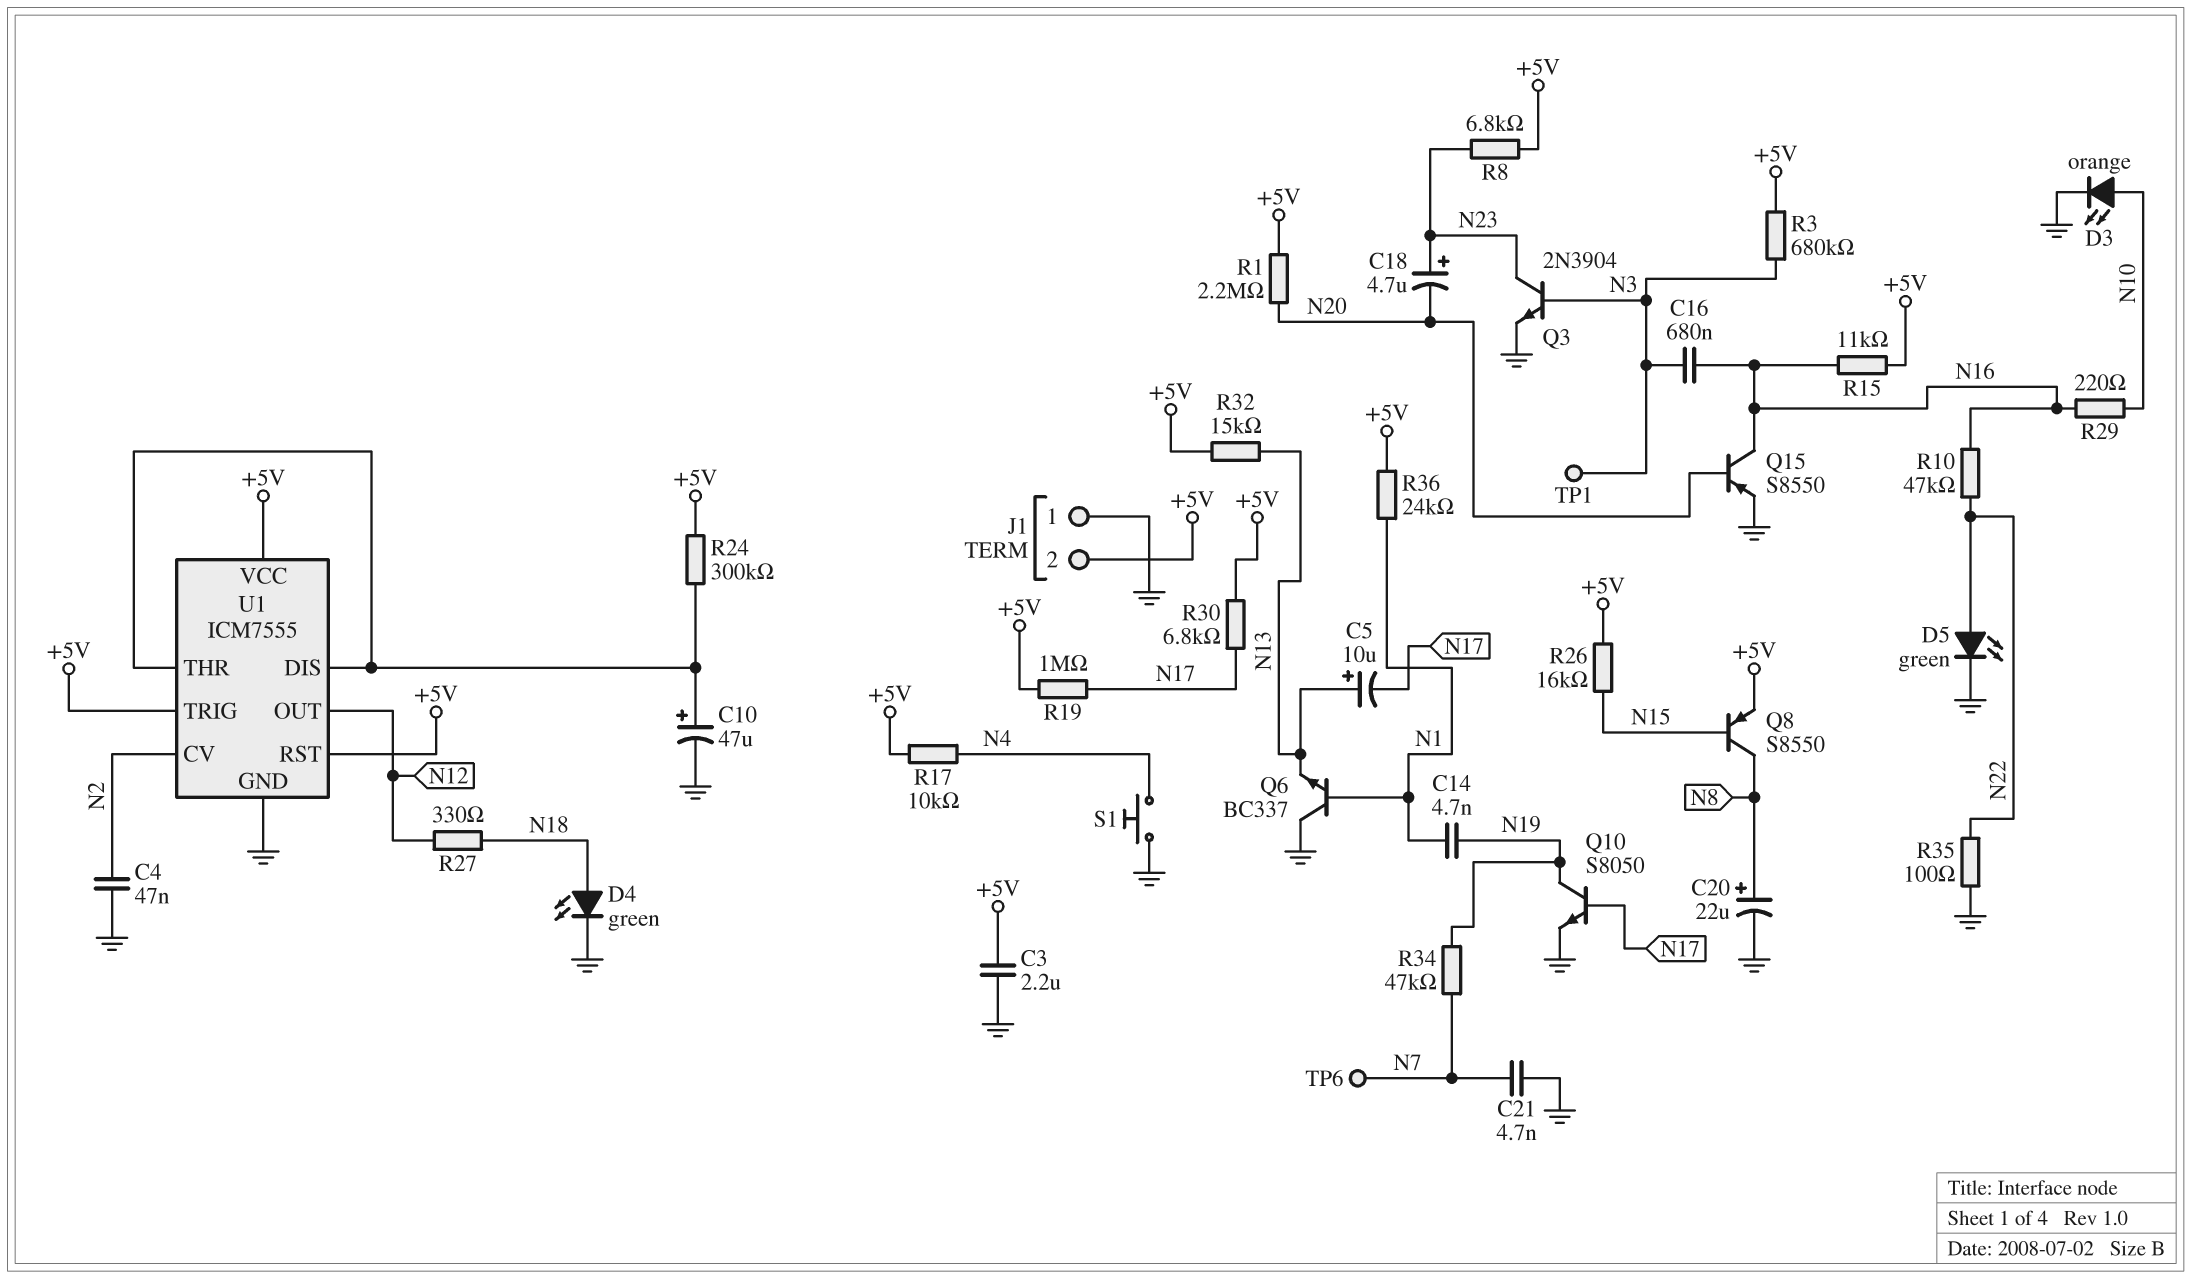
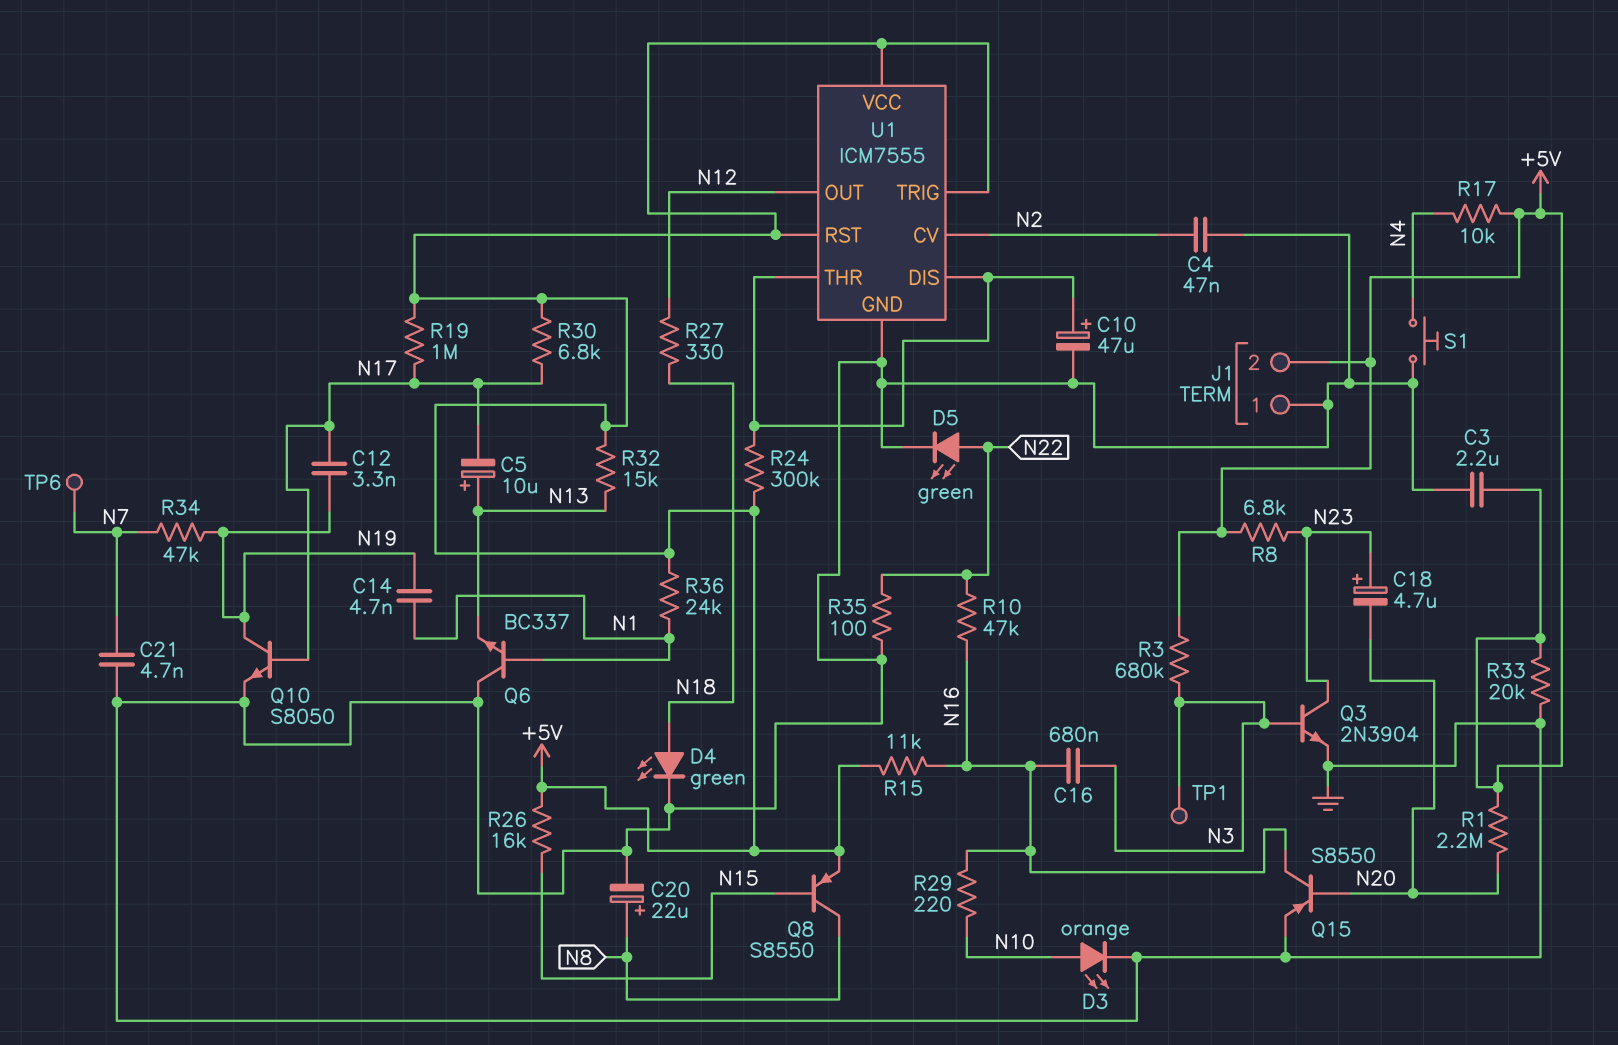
C12: none -> 3.3nF (N17, N19)
R33: none -> 20k (+5V, GND)

